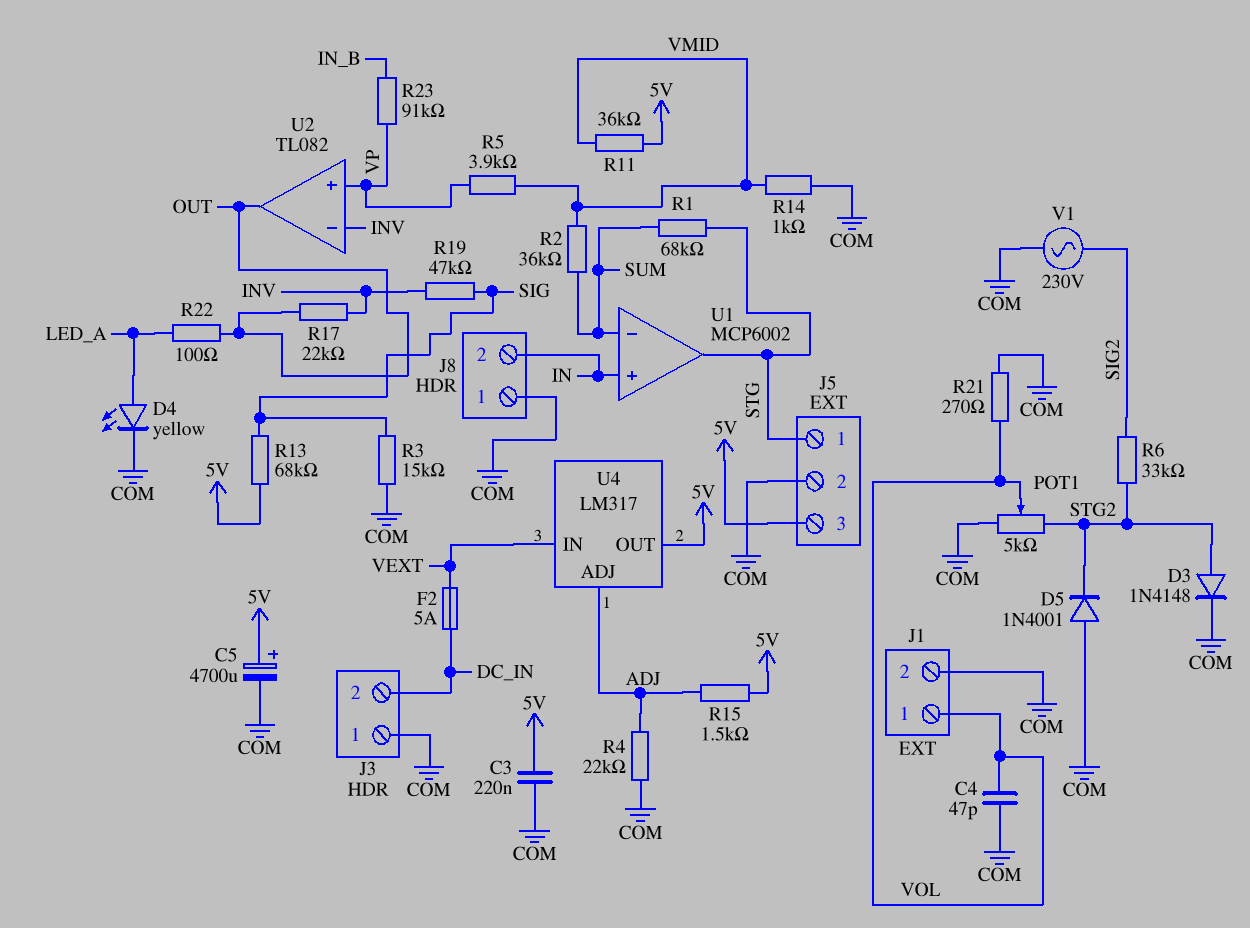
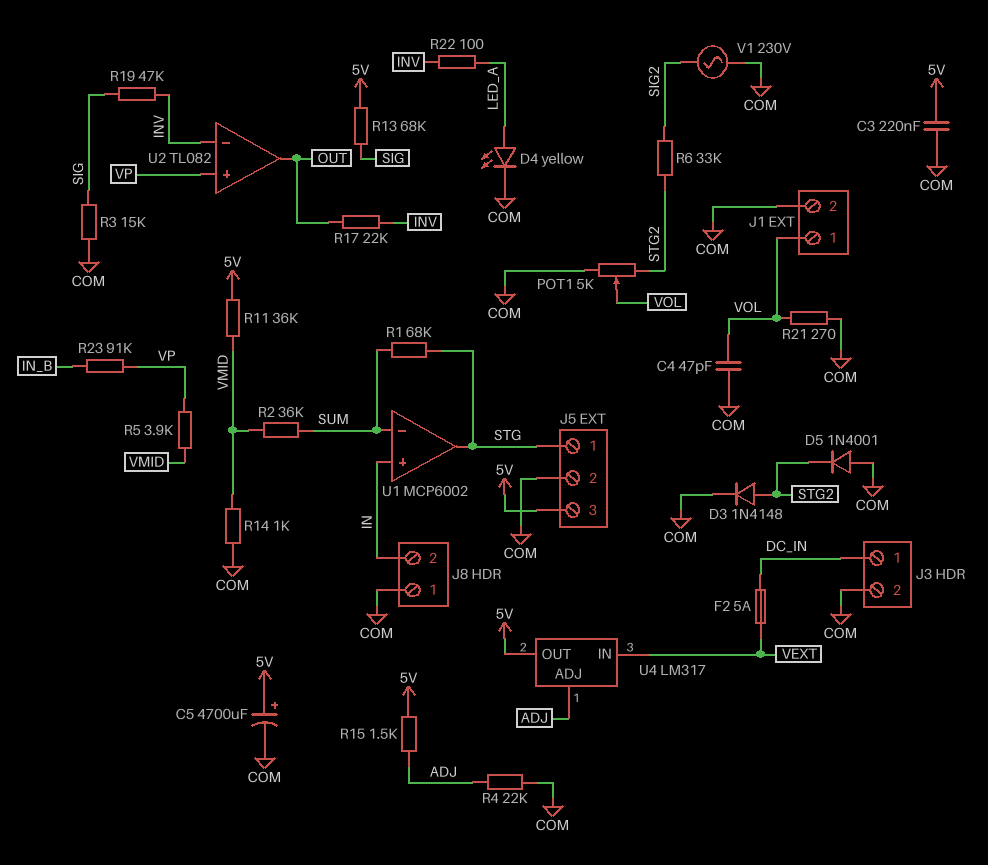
J3 pin 1: COM -> DC_IN
J3 pin 2: DC_IN -> COM
R22: 100 (LED_A, OUT) -> 100 (INV, LED_A)

